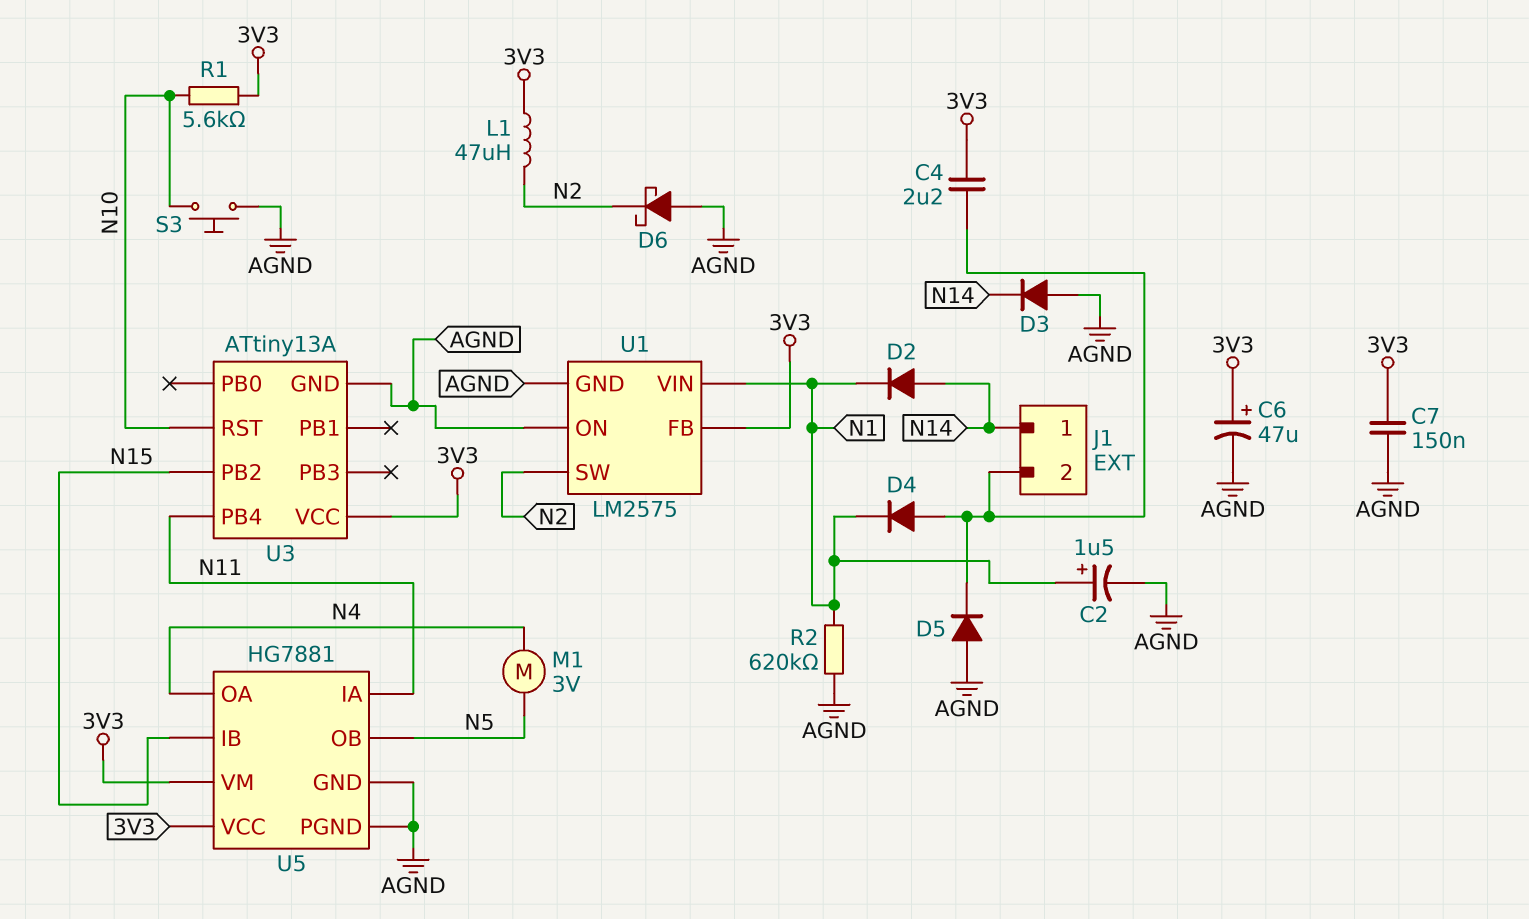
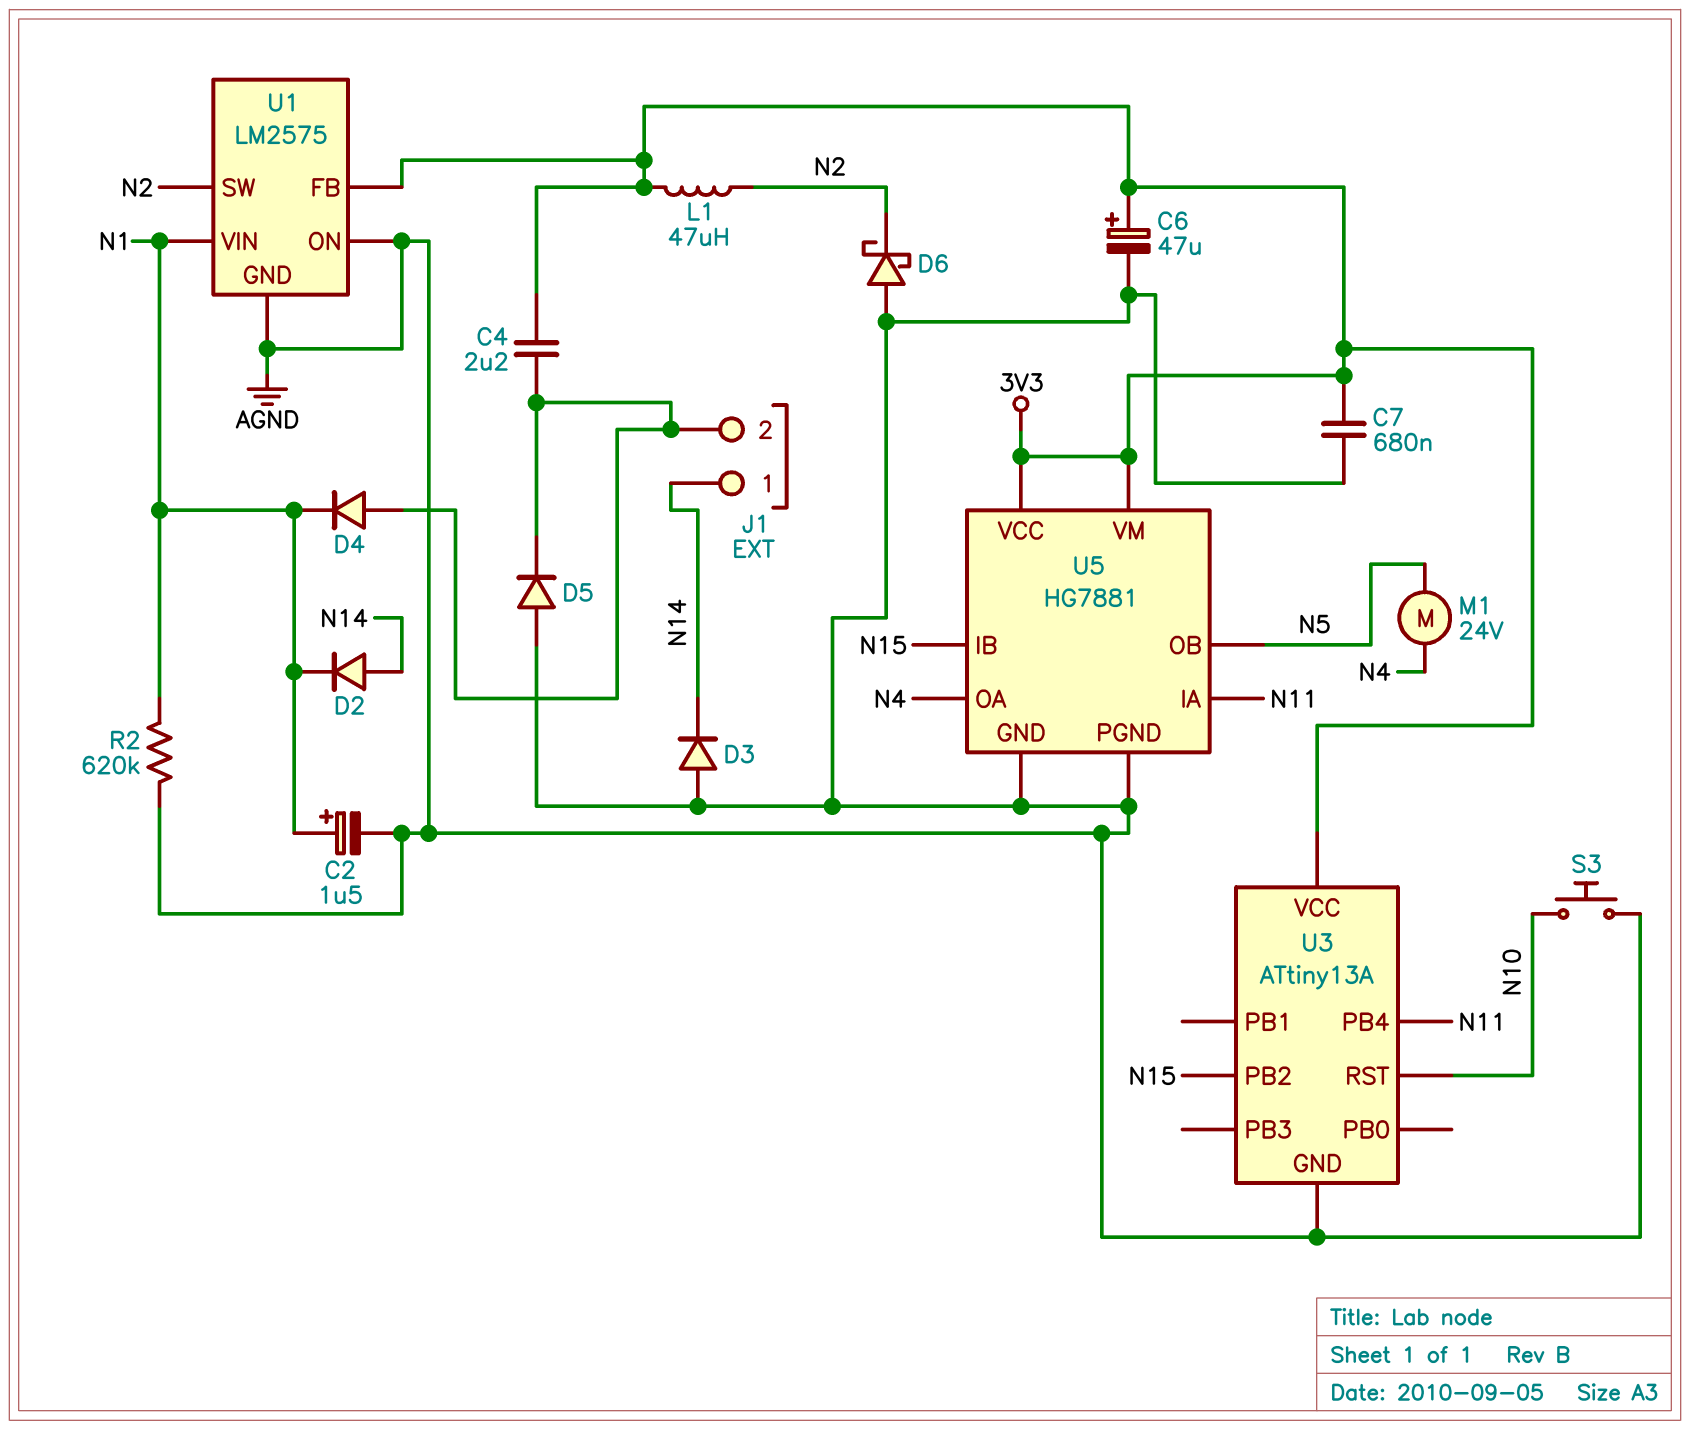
C7: 150nF (3V3, AGND) -> 680nF (3V3, AGND)
M1: motor 3V (N4, N5) -> motor 24V (N4, N5)
R1: 5.6k (3V3, N10) -> none

